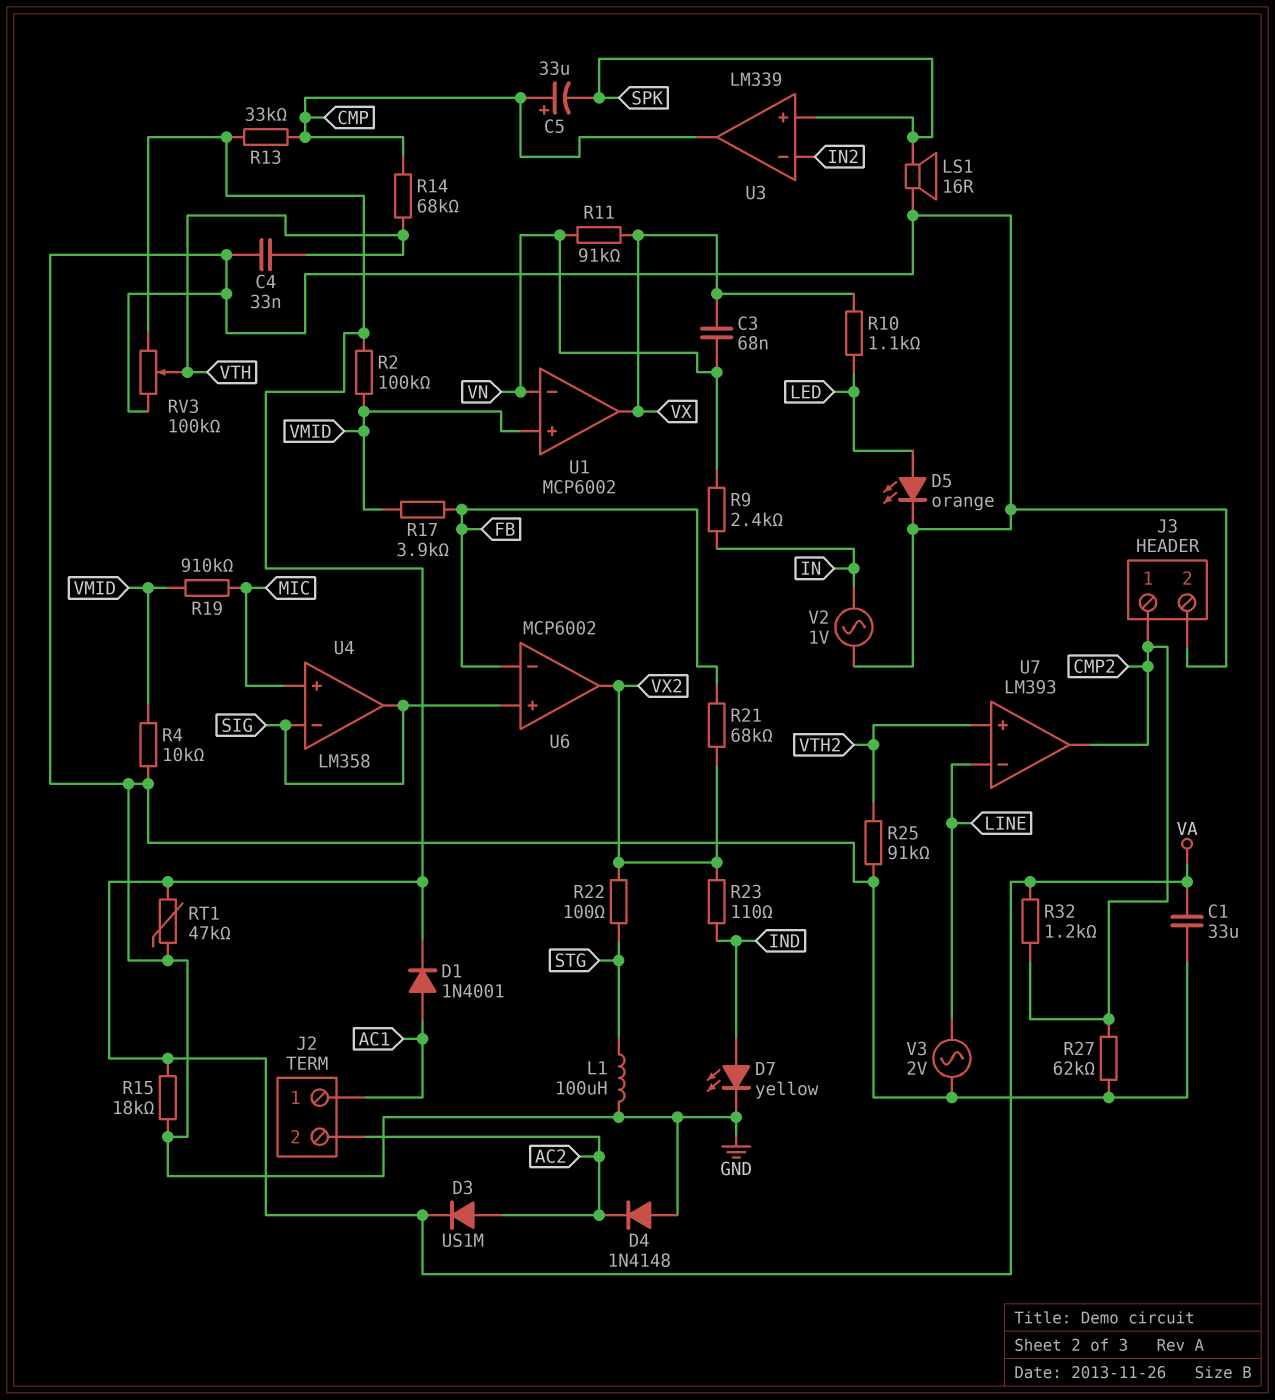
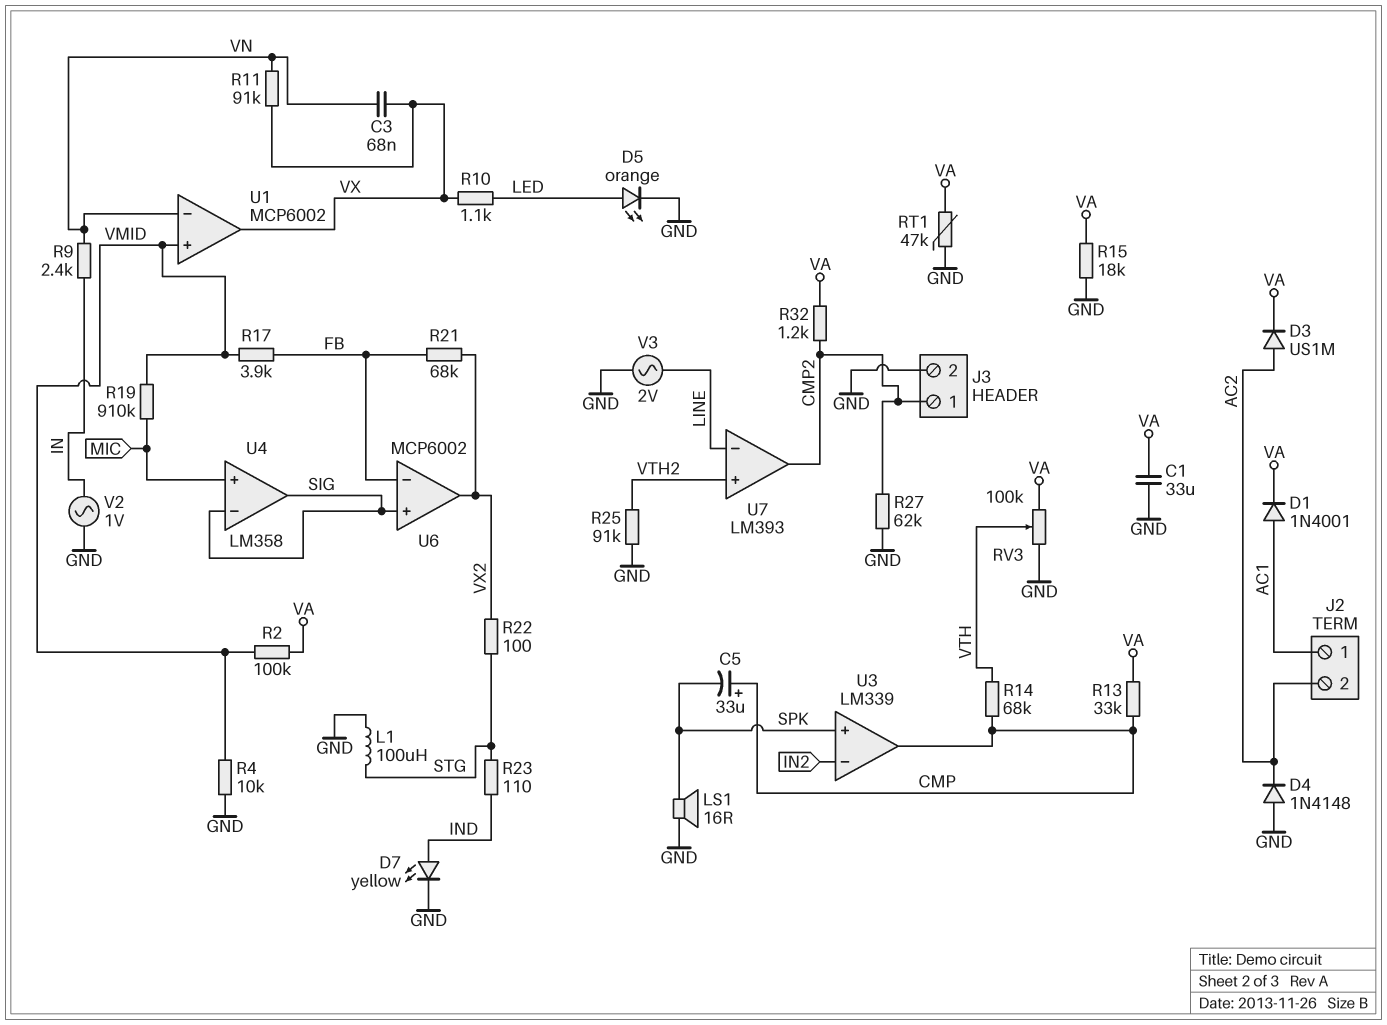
C4: 33nF (GND, VTH) -> none
R23: 110 (IND, VX2) -> 110 (IND, STG)

